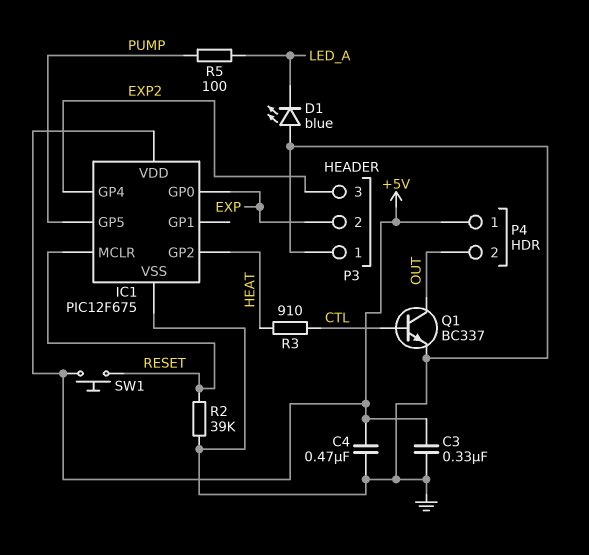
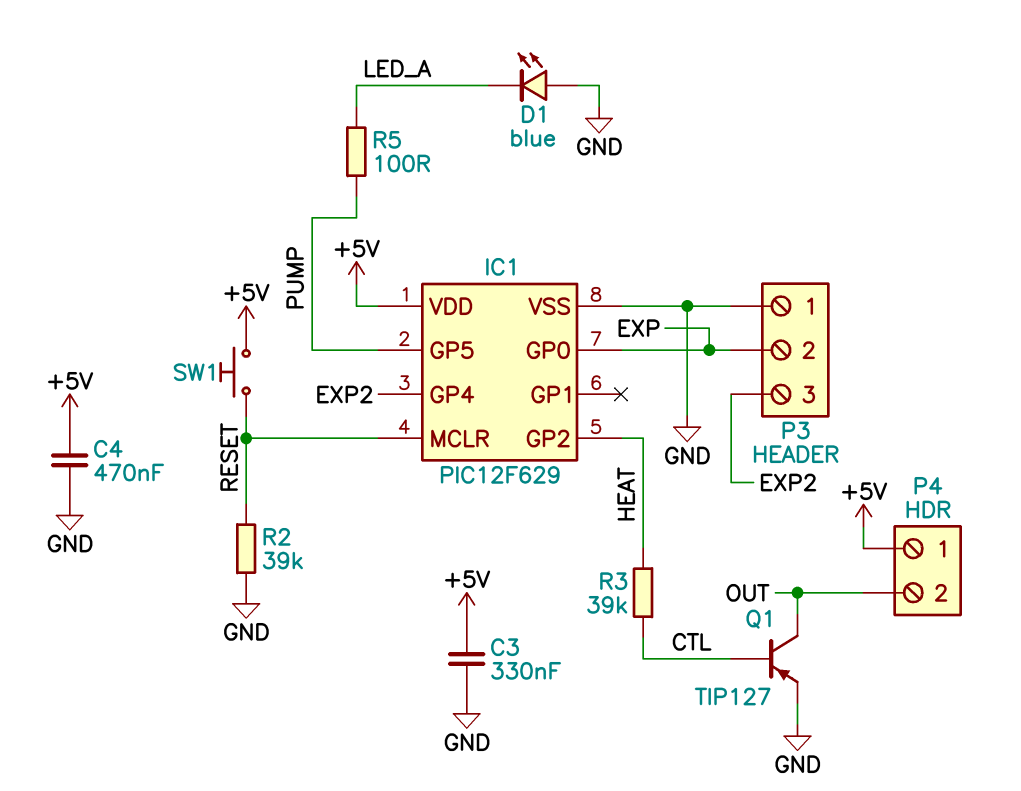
IC1: PIC12F675 -> PIC12F629
Q1: NPN BC337 (B CTL, C OUT, E GND) -> PNP TIP127 (B CTL, C OUT, E GND)
R3: 910 (CTL, HEAT) -> 39k (CTL, HEAT)

